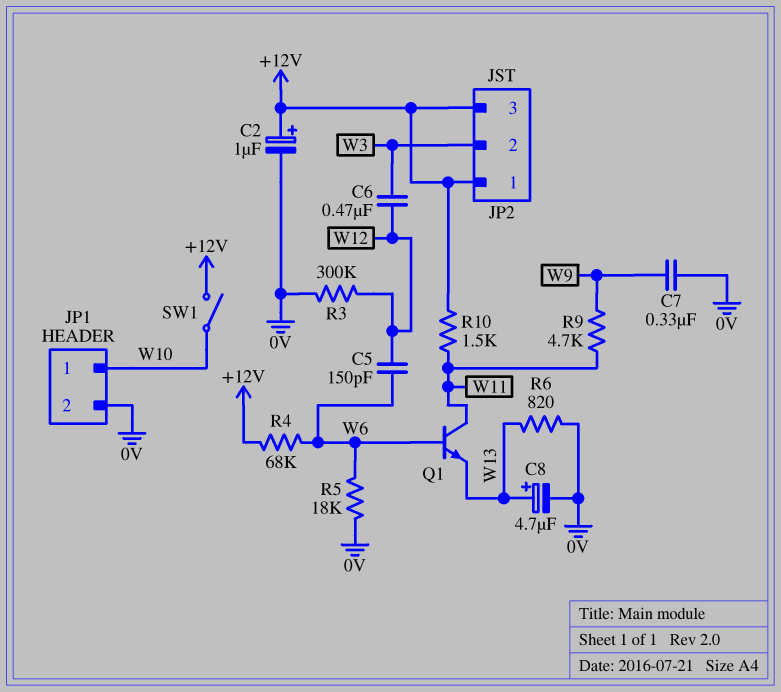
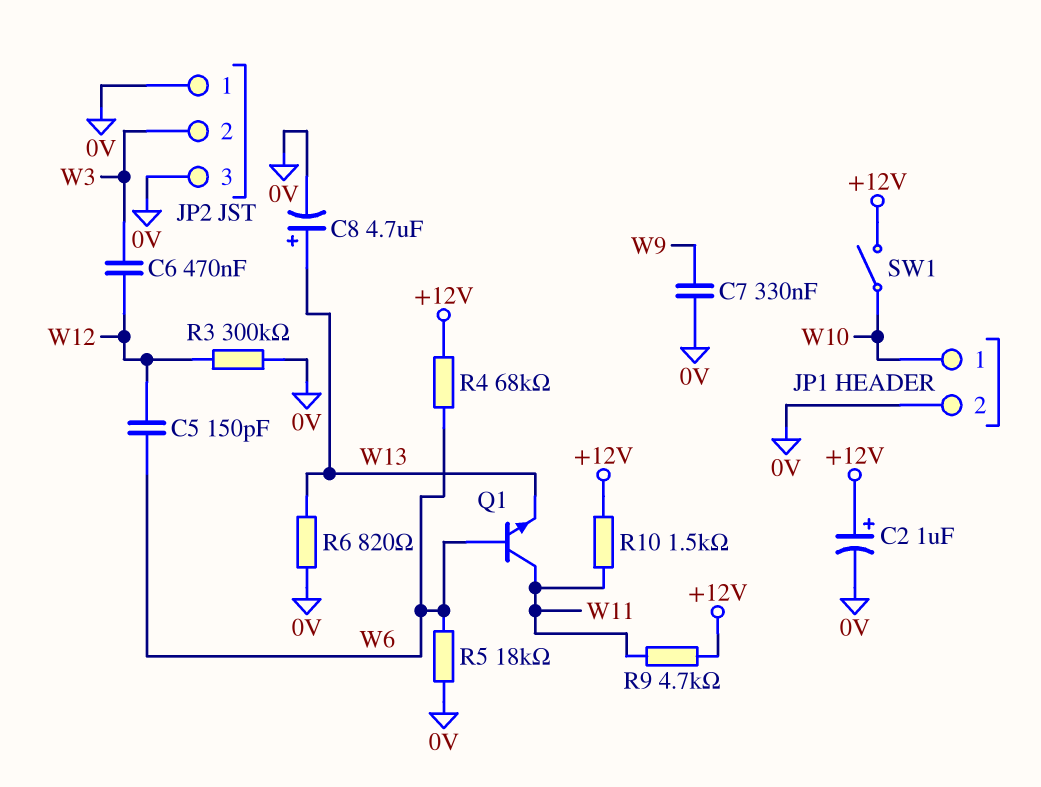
JP2 pin 1: +12V -> 0V
JP2 pin 3: +12V -> 0V
R9: 4.7k (W9, W11) -> 4.7k (+12V, W11)

